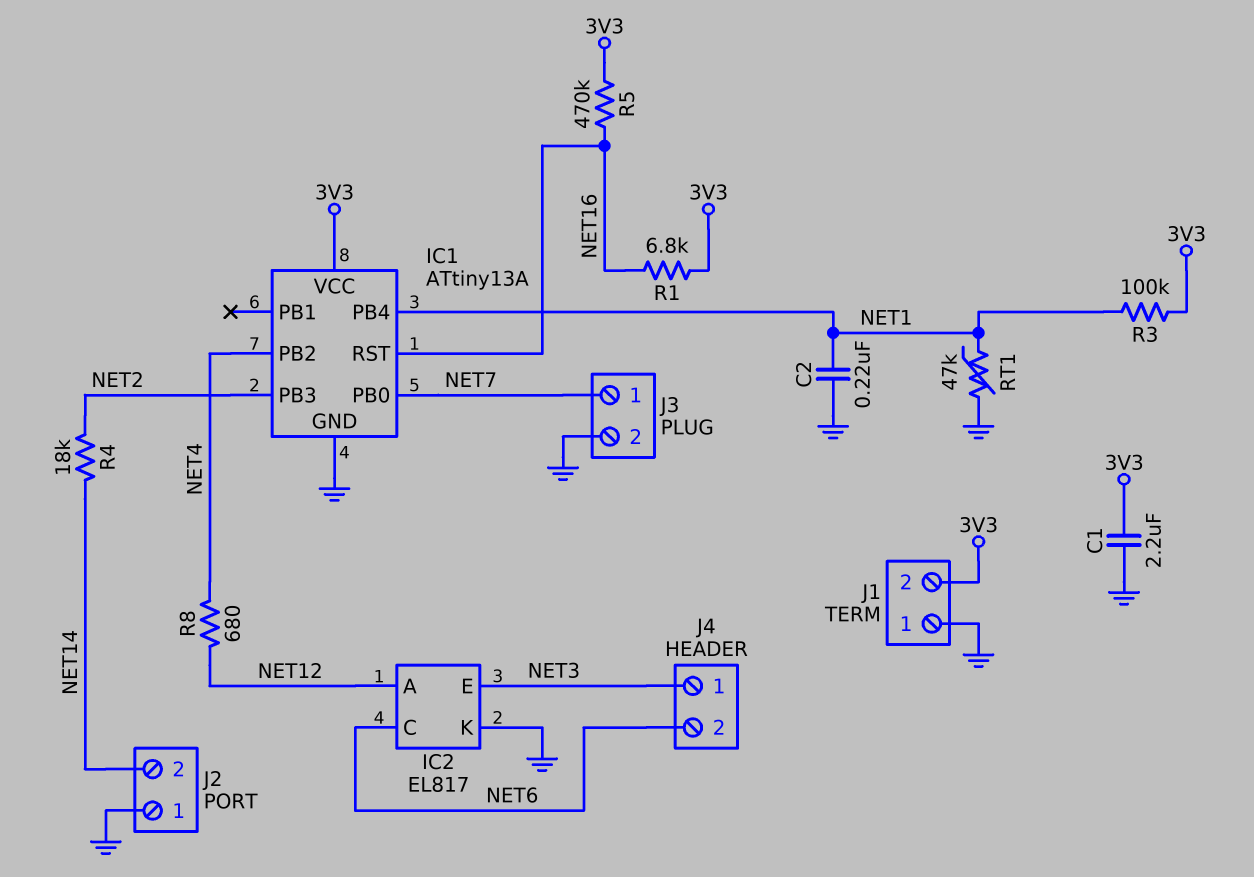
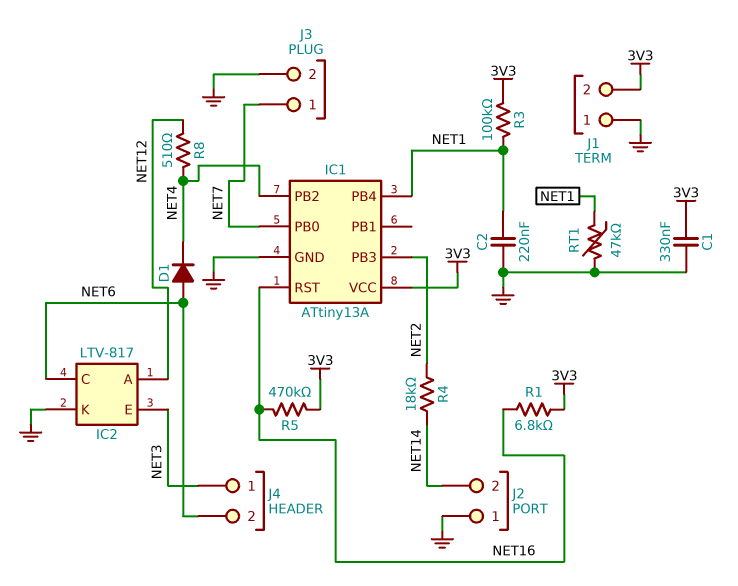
C1: 2.2uF (3V3, GND) -> 330nF (3V3, GND)
D1: none -> diode (A NET6, K NET4)
IC2: EL817 -> LTV-817
R8: 680 (NET4, NET12) -> 510 (NET4, NET12)

